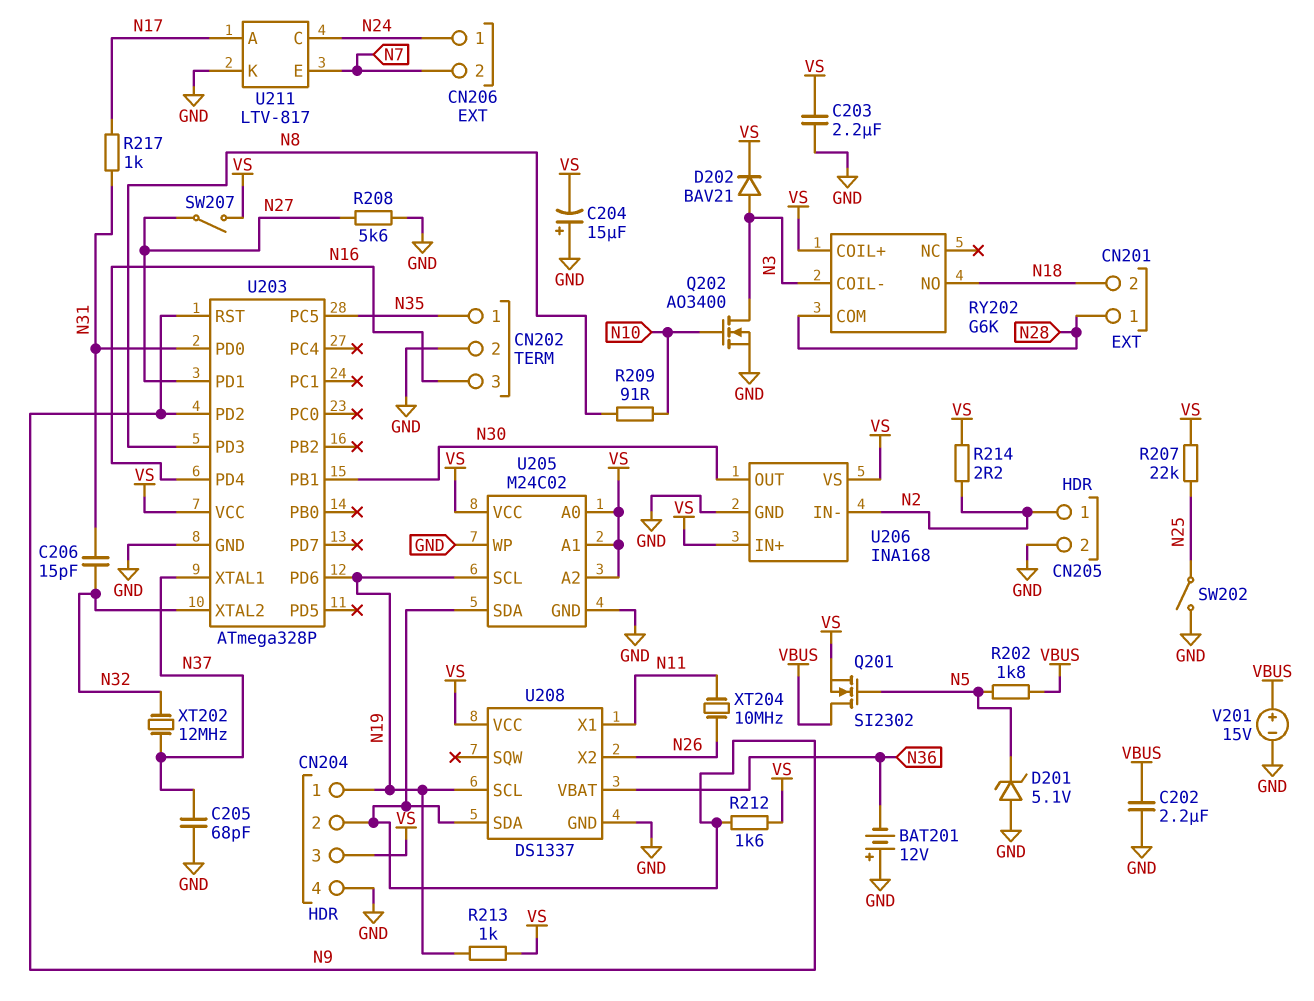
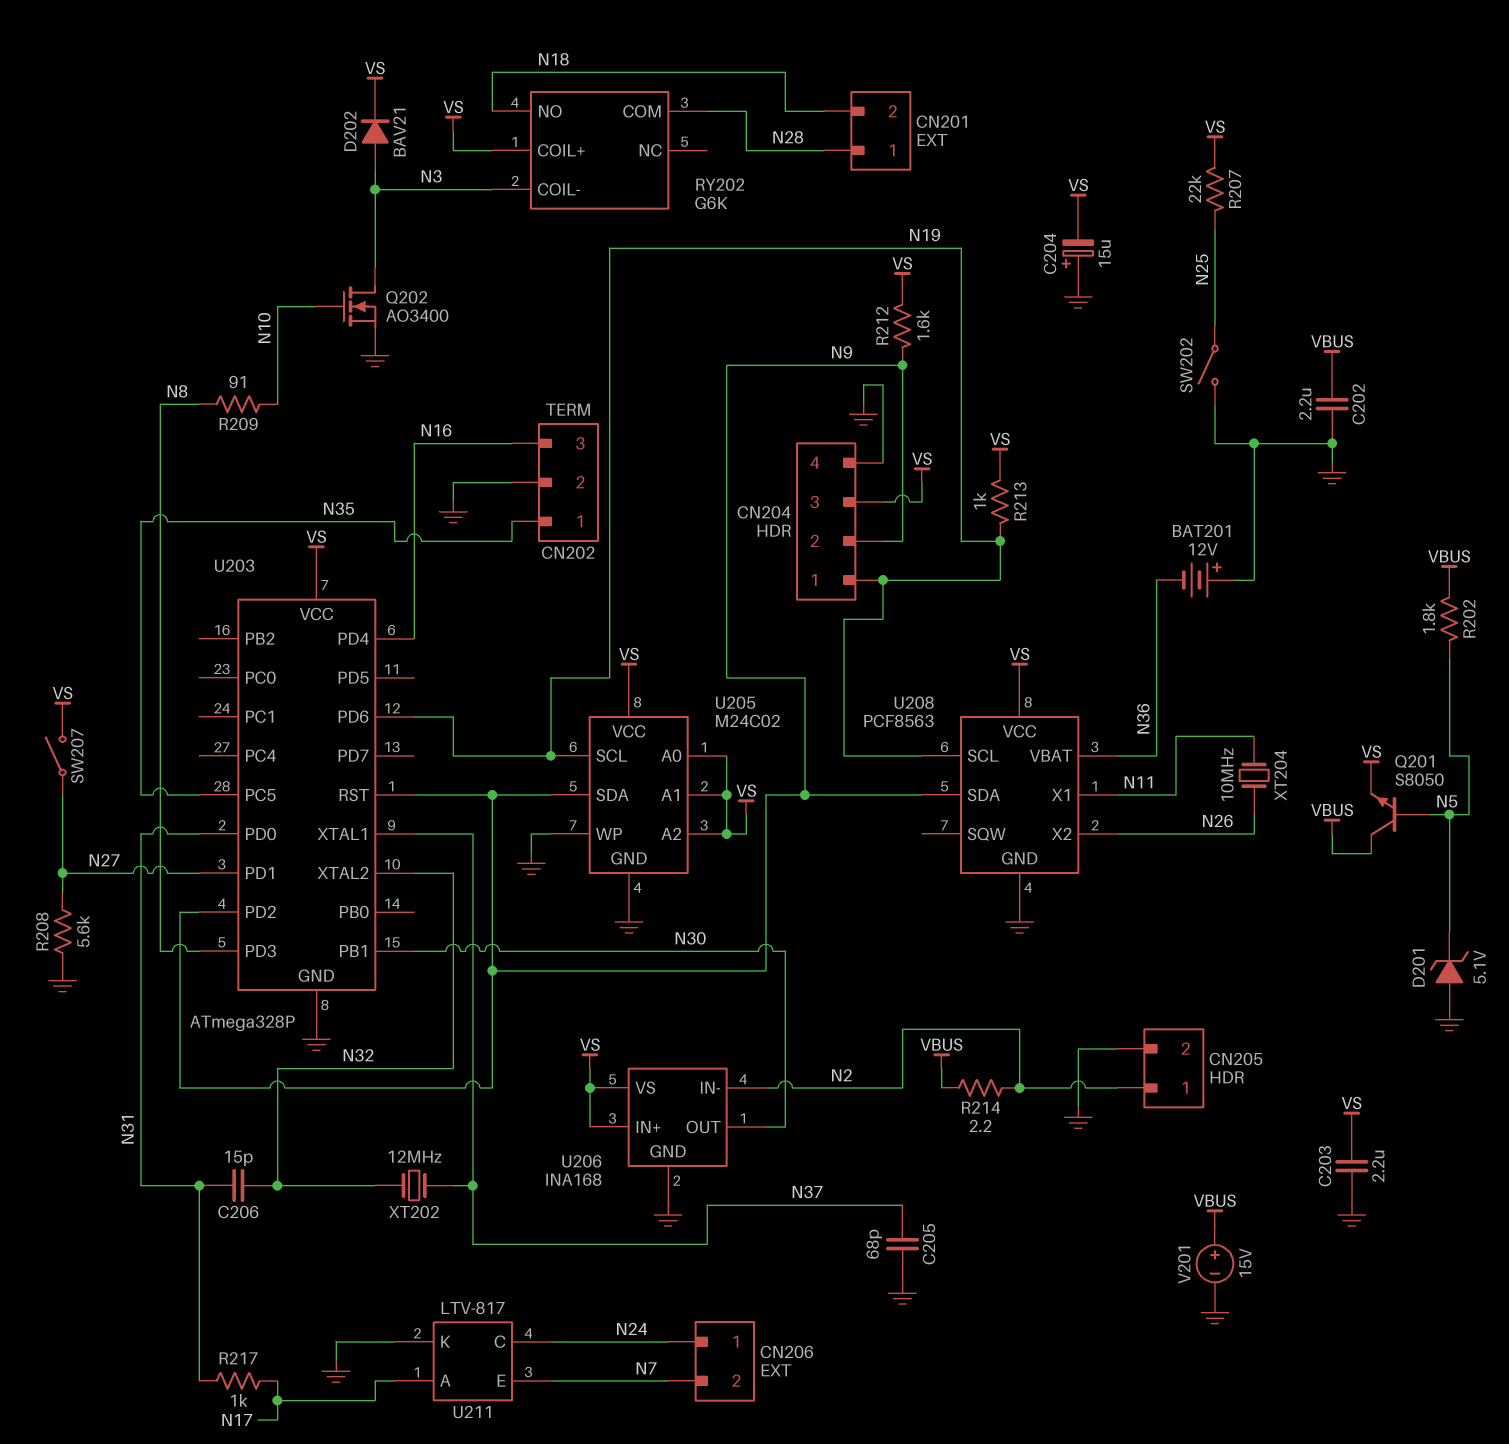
Q201: NMOS SI2302 (G N5, D VBUS, S VS) -> NPN S8050 (B N5, C VBUS, E VS)
R214: 2.2 (N2, VS) -> 2.2 (N2, VBUS)
U208: DS1337 -> PCF8563

